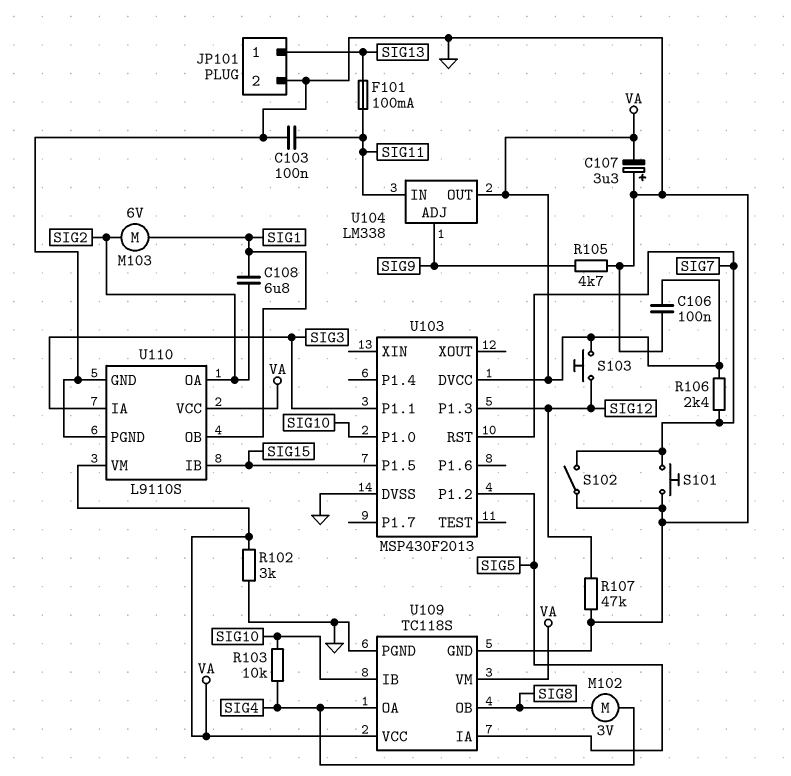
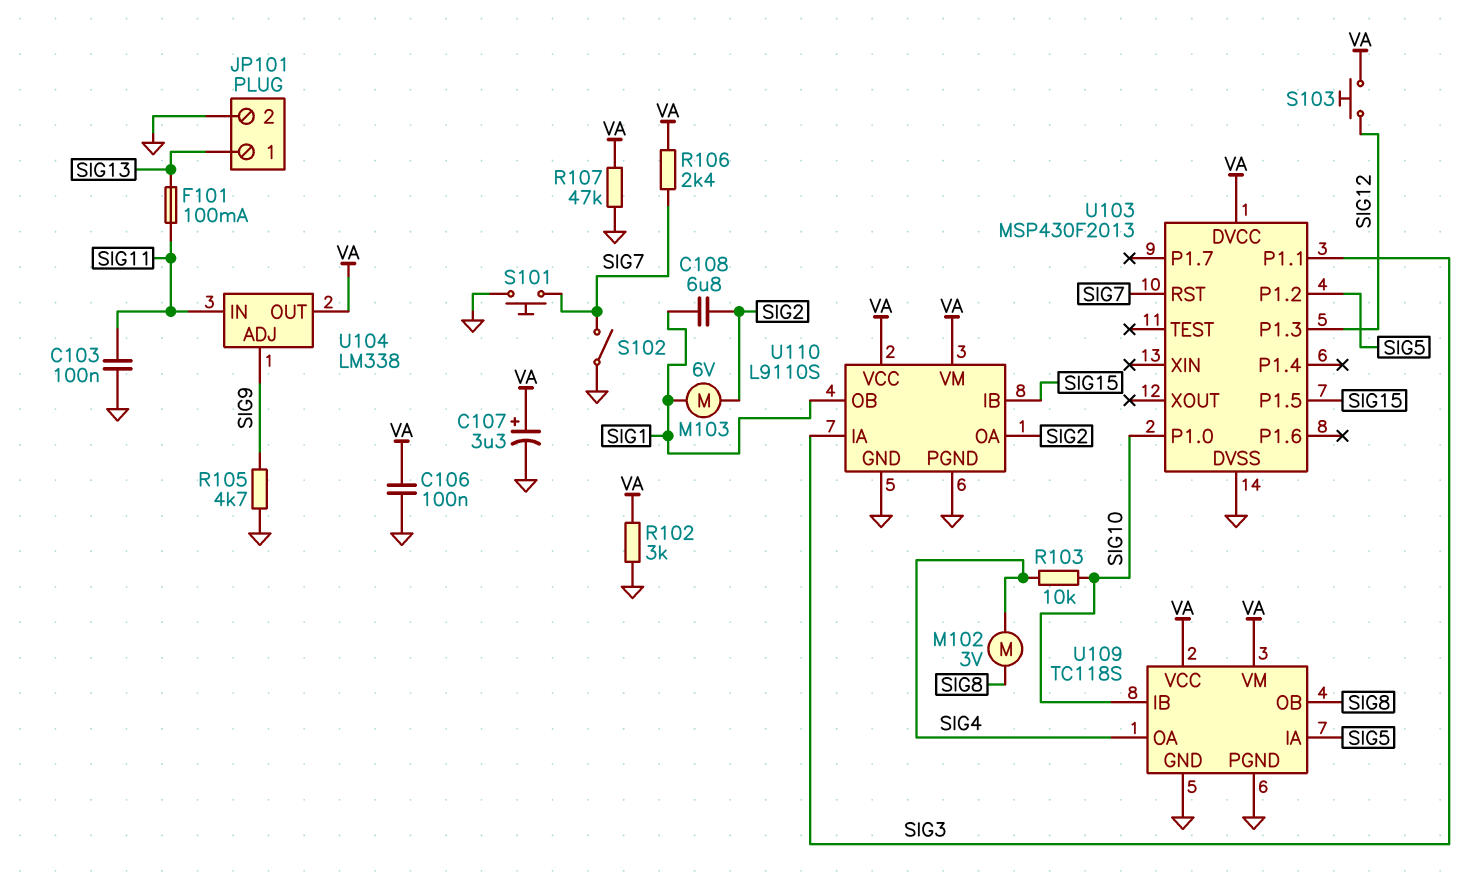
C107: 3.3uF (plus GND, minus VA) -> 3.3uF (plus VA, minus GND)
R107: 47k (GND, SIG12) -> 47k (GND, VA)

